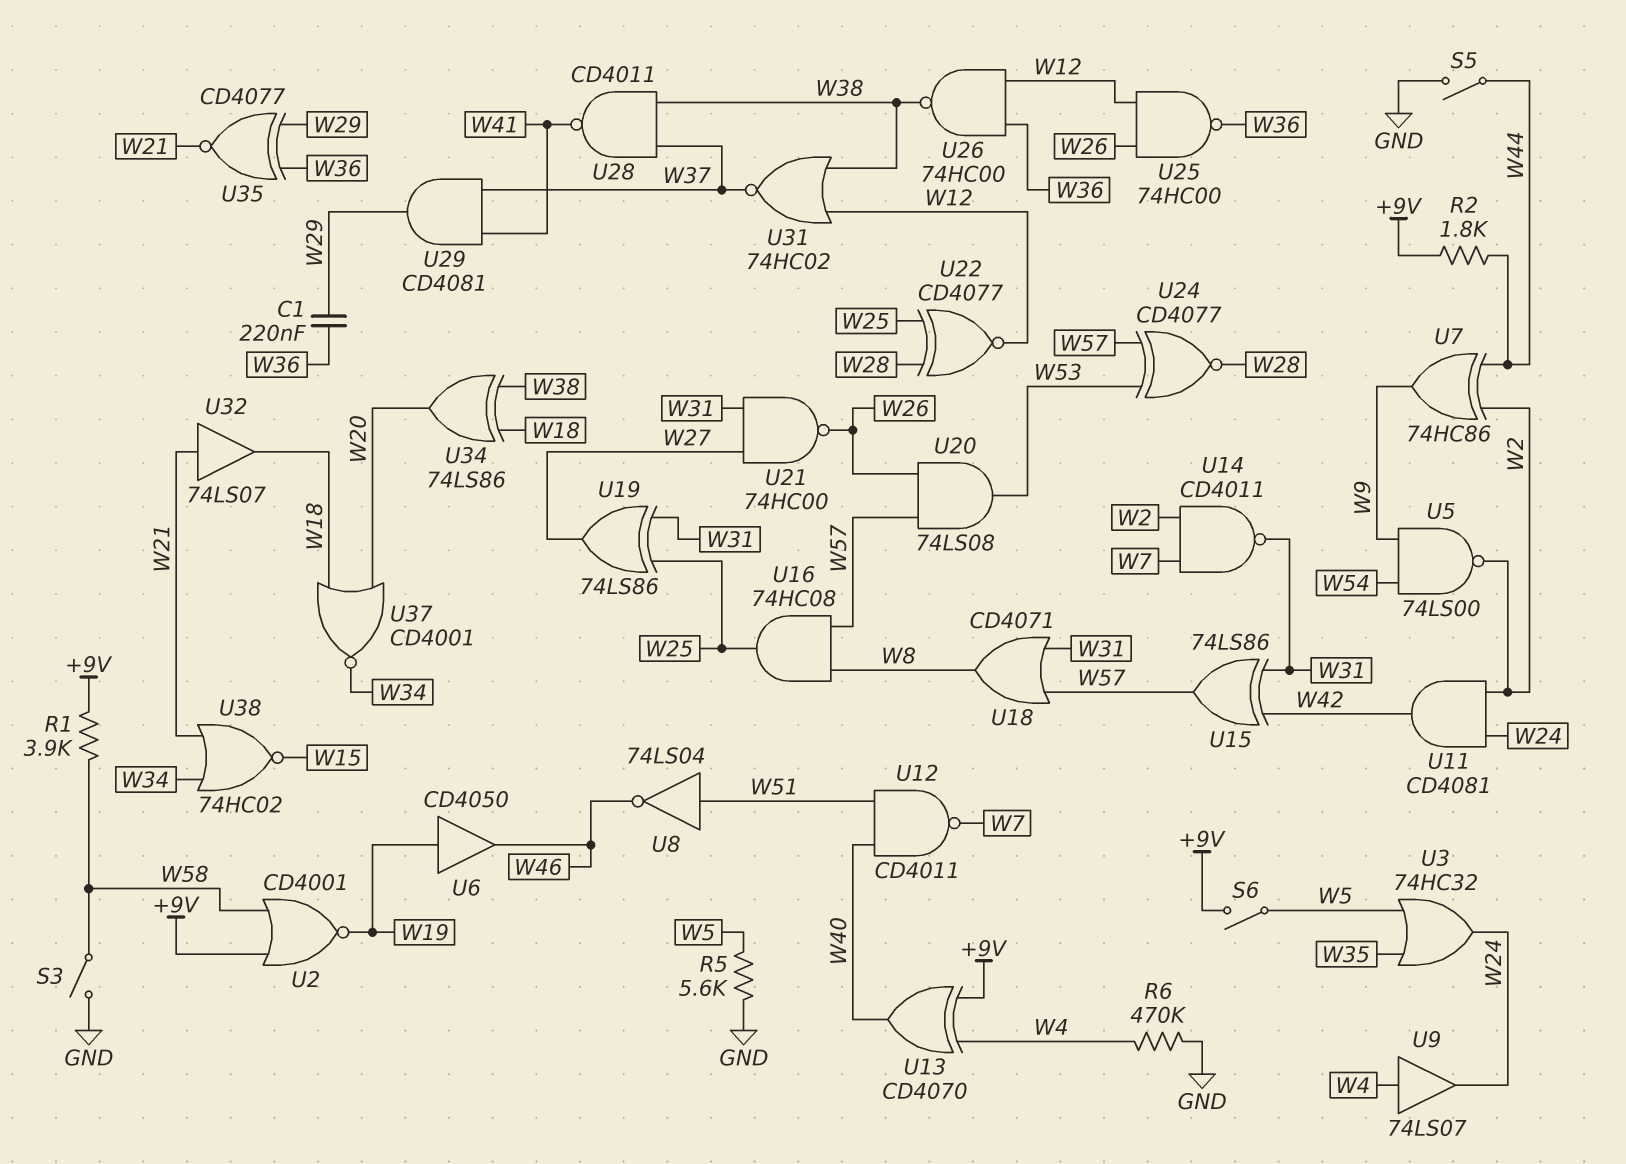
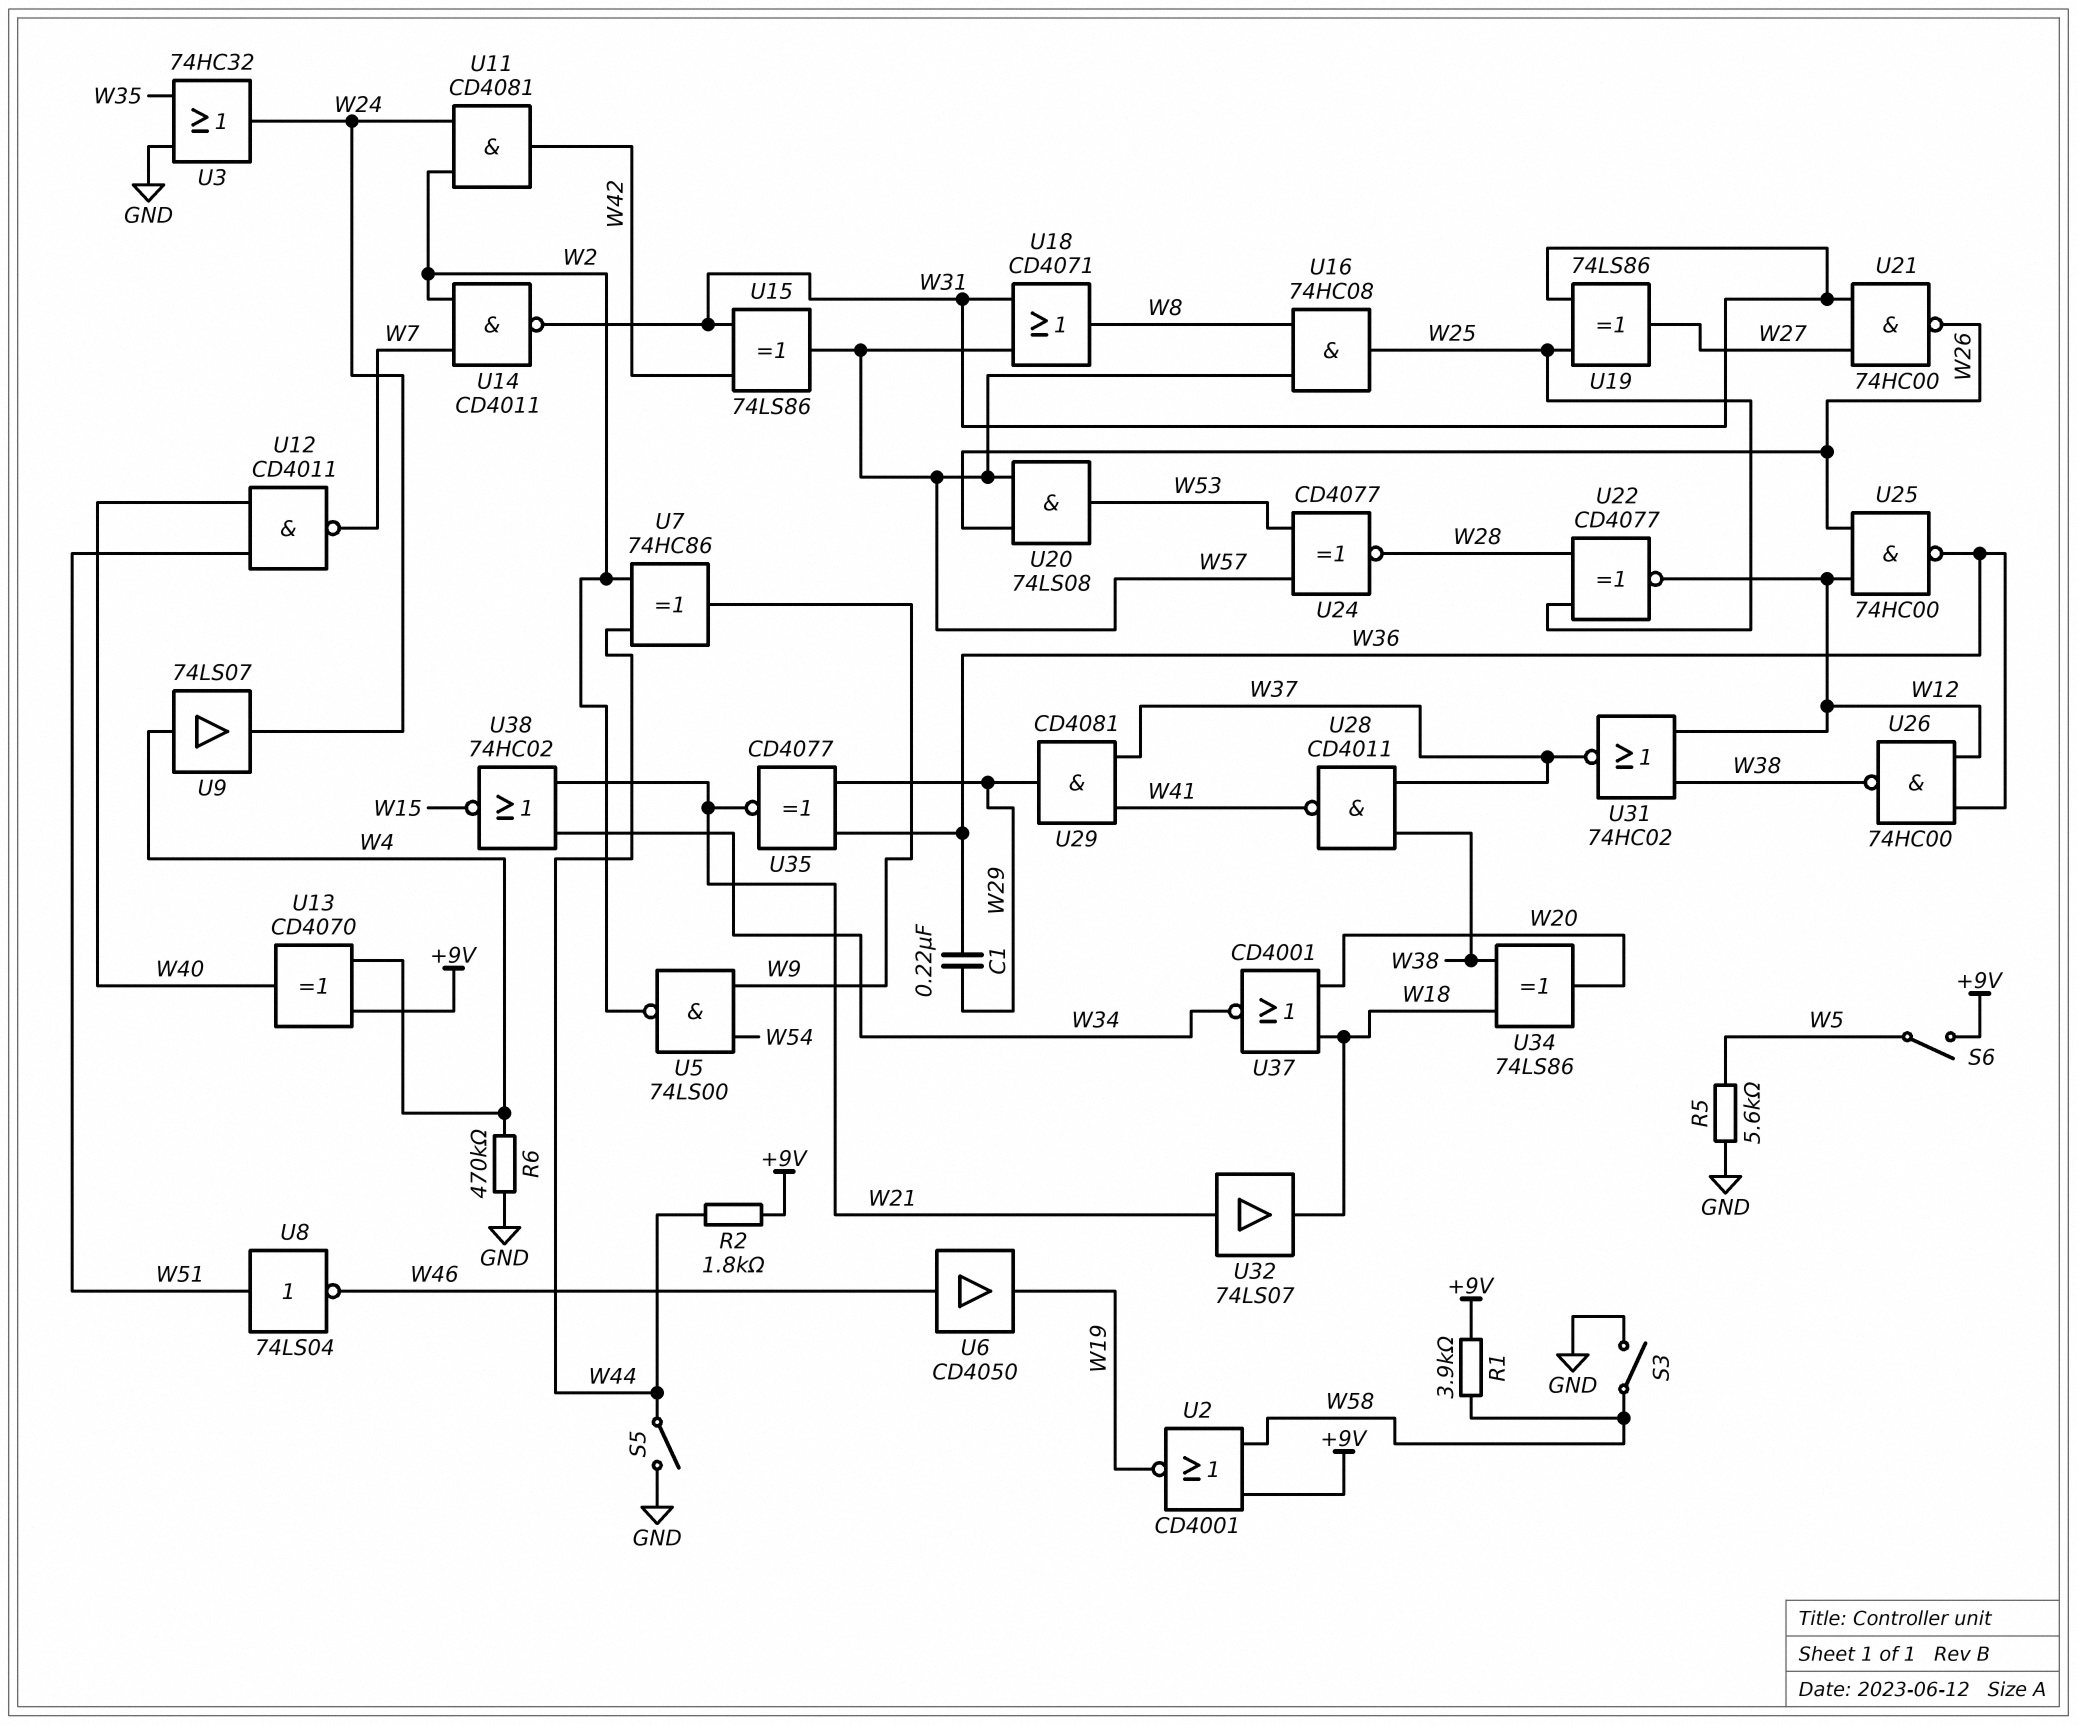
U3: OR 74HC32 (in W5, in W35, out W24) -> OR 74HC32 (in GND, in W35, out W24)
U6: buffer CD4050 (in W19, out W46) -> buffer CD4050 (in W46, out W19)

